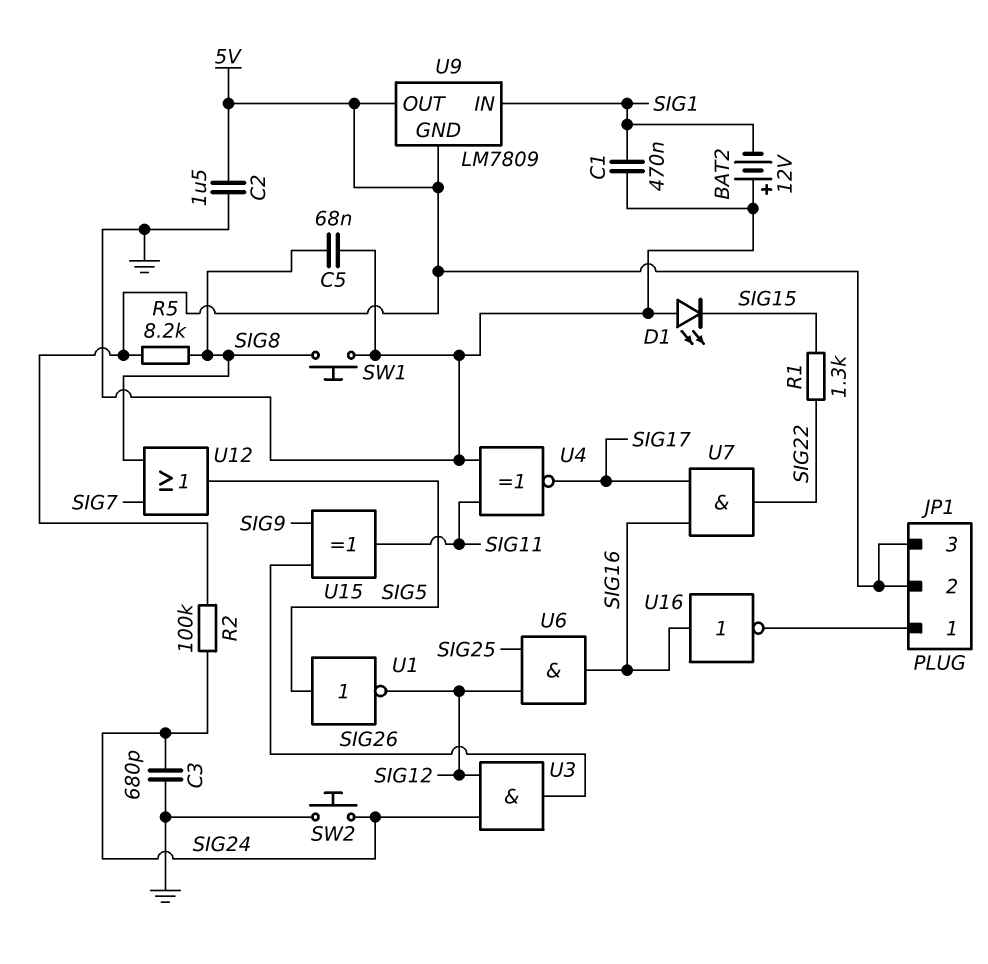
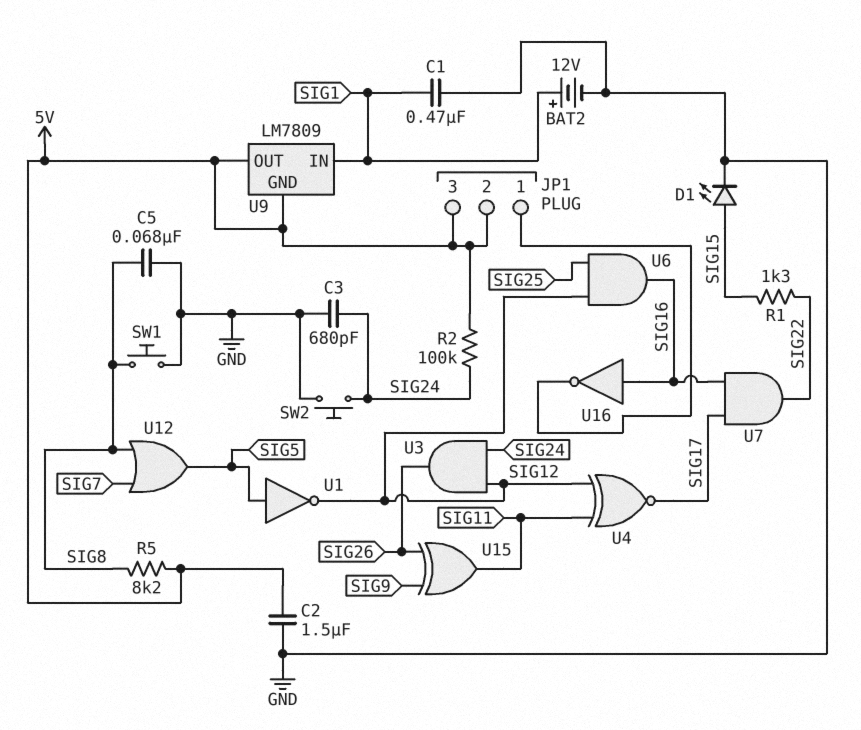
BAT2: 12V (plus GND, minus SIG1) -> 12V (plus SIG1, minus GND)
D1: LED (A GND, K SIG15) -> LED (A SIG15, K GND)
U4: XNOR (in GND, in SIG11, out SIG17) -> XNOR (in SIG11, in SIG12, out SIG17)

